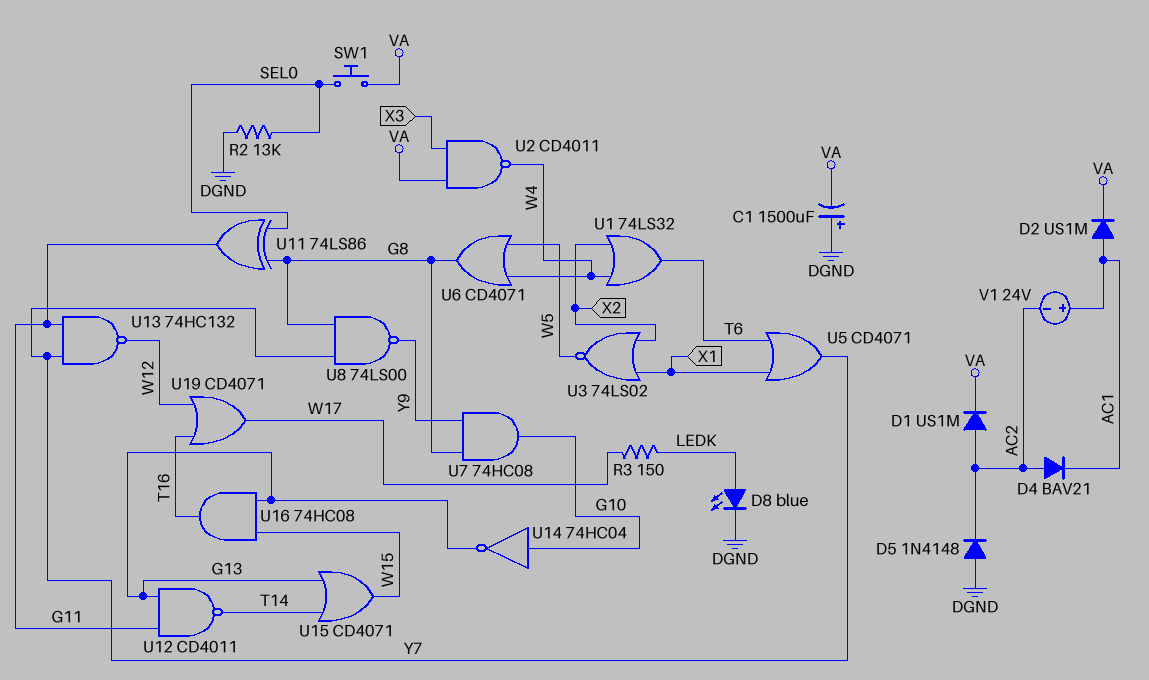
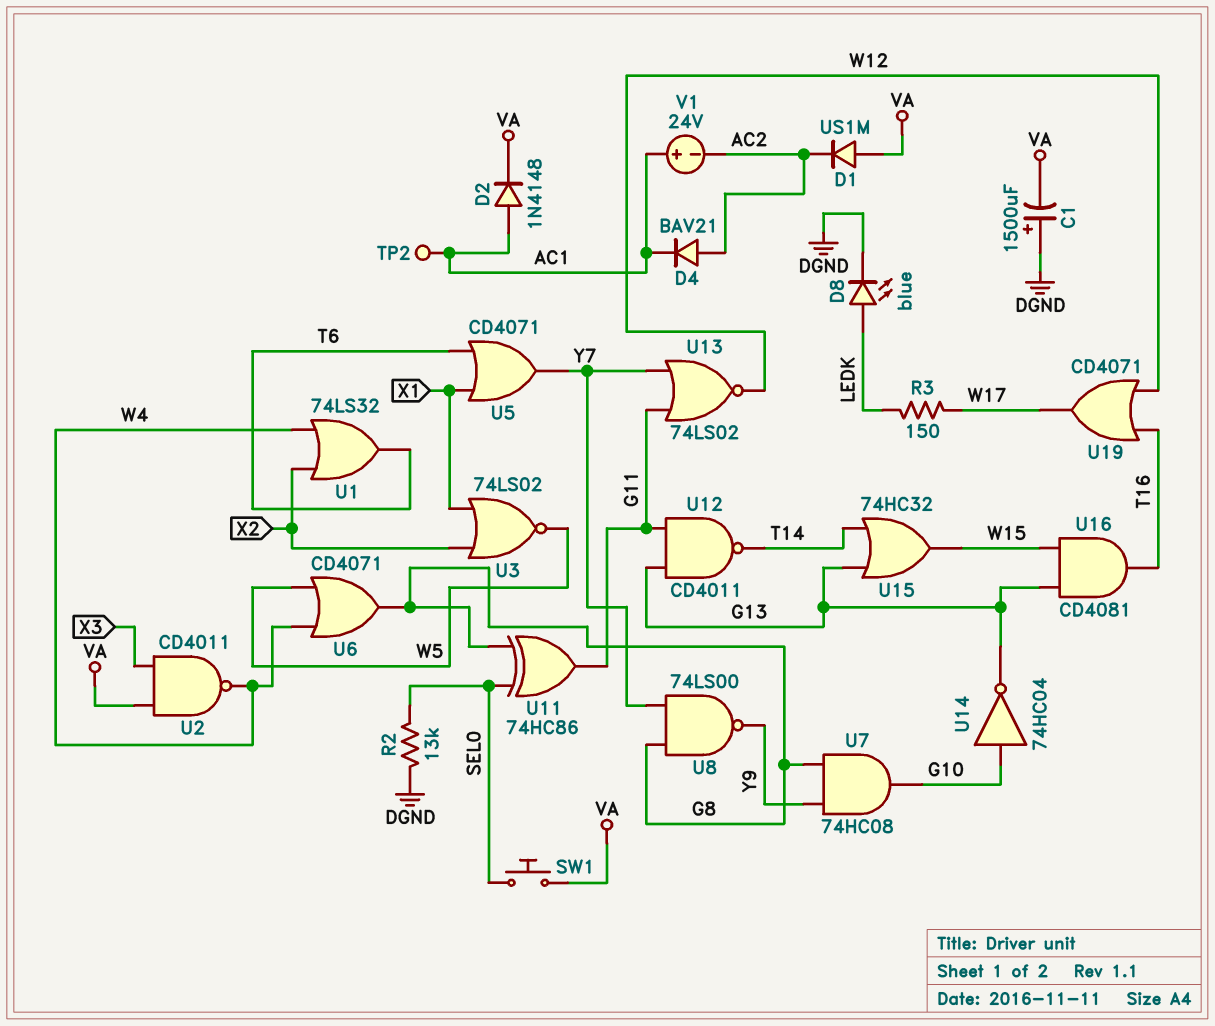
D1: diode US1M (A AC2, K VA) -> diode US1M (A VA, K AC2)
D2: diode US1M (A AC1, K VA) -> diode 1N4148 (A AC1, K VA)
D5: diode 1N4148 (A DGND, K AC2) -> none
TP2: none -> test point (AC1)
U11: XOR 74LS86 (in G8, in SEL0, out G11) -> XOR 74HC86 (in G8, in SEL0, out G11)
U13: NAND 74HC132 (in G11, in Y7, out W12) -> NOR 74LS02 (in G11, in Y7, out W12)
U15: OR CD4071 (in G13, in T14, out W15) -> OR 74HC32 (in G13, in T14, out W15)
U16: AND 74HC08 (in G13, in W15, out T16) -> AND CD4081 (in G13, in W15, out T16)

